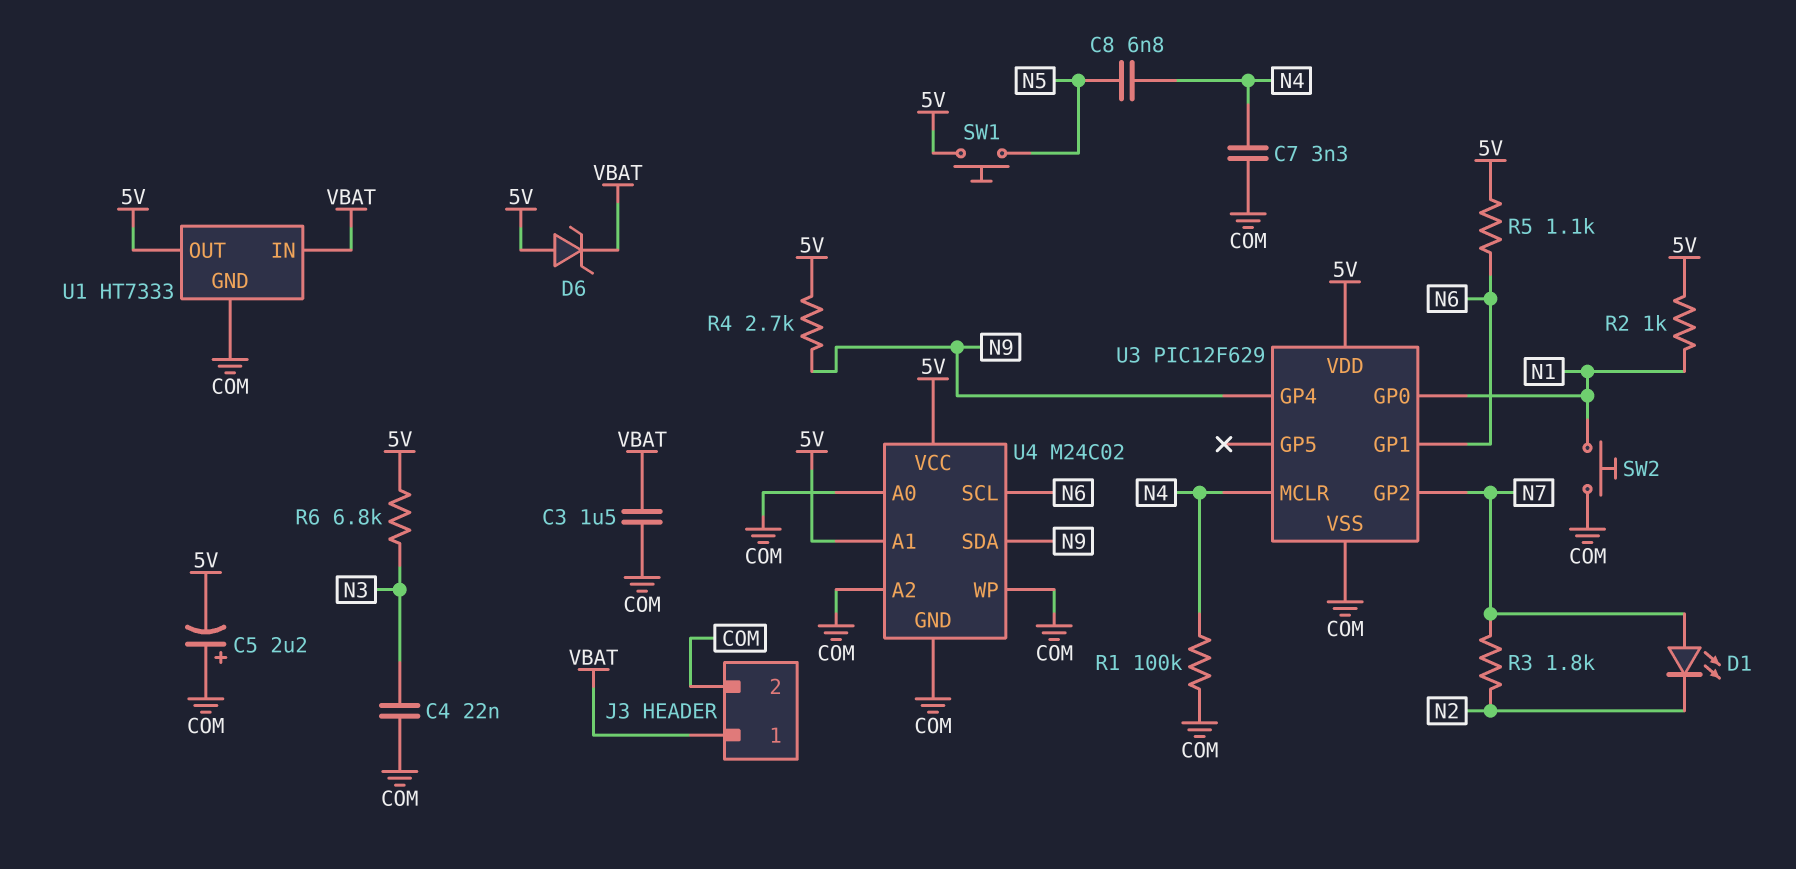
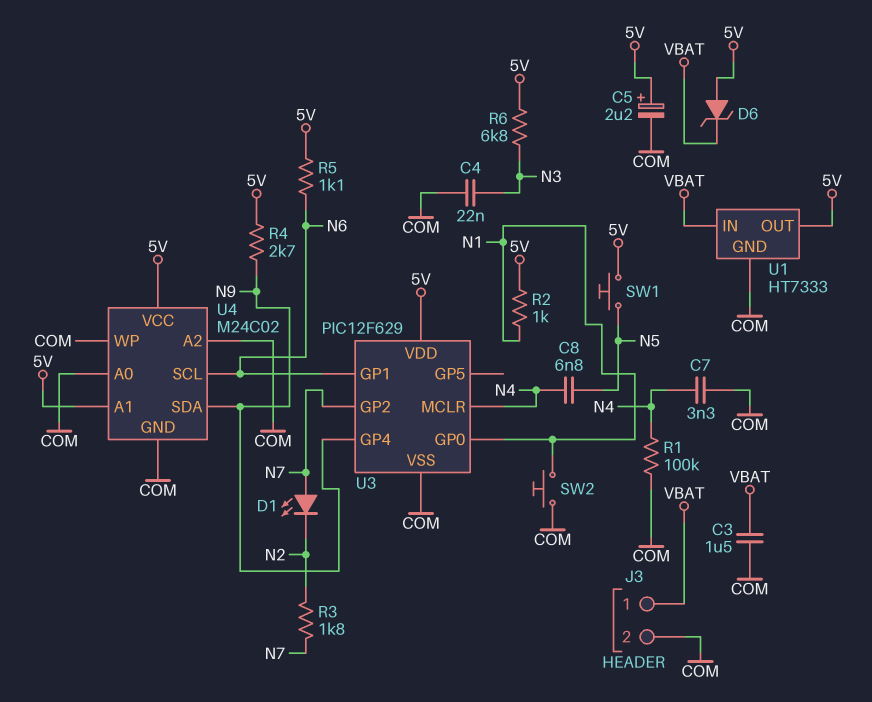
C5: 2.2uF (plus COM, minus 5V) -> 2.2uF (plus 5V, minus COM)

